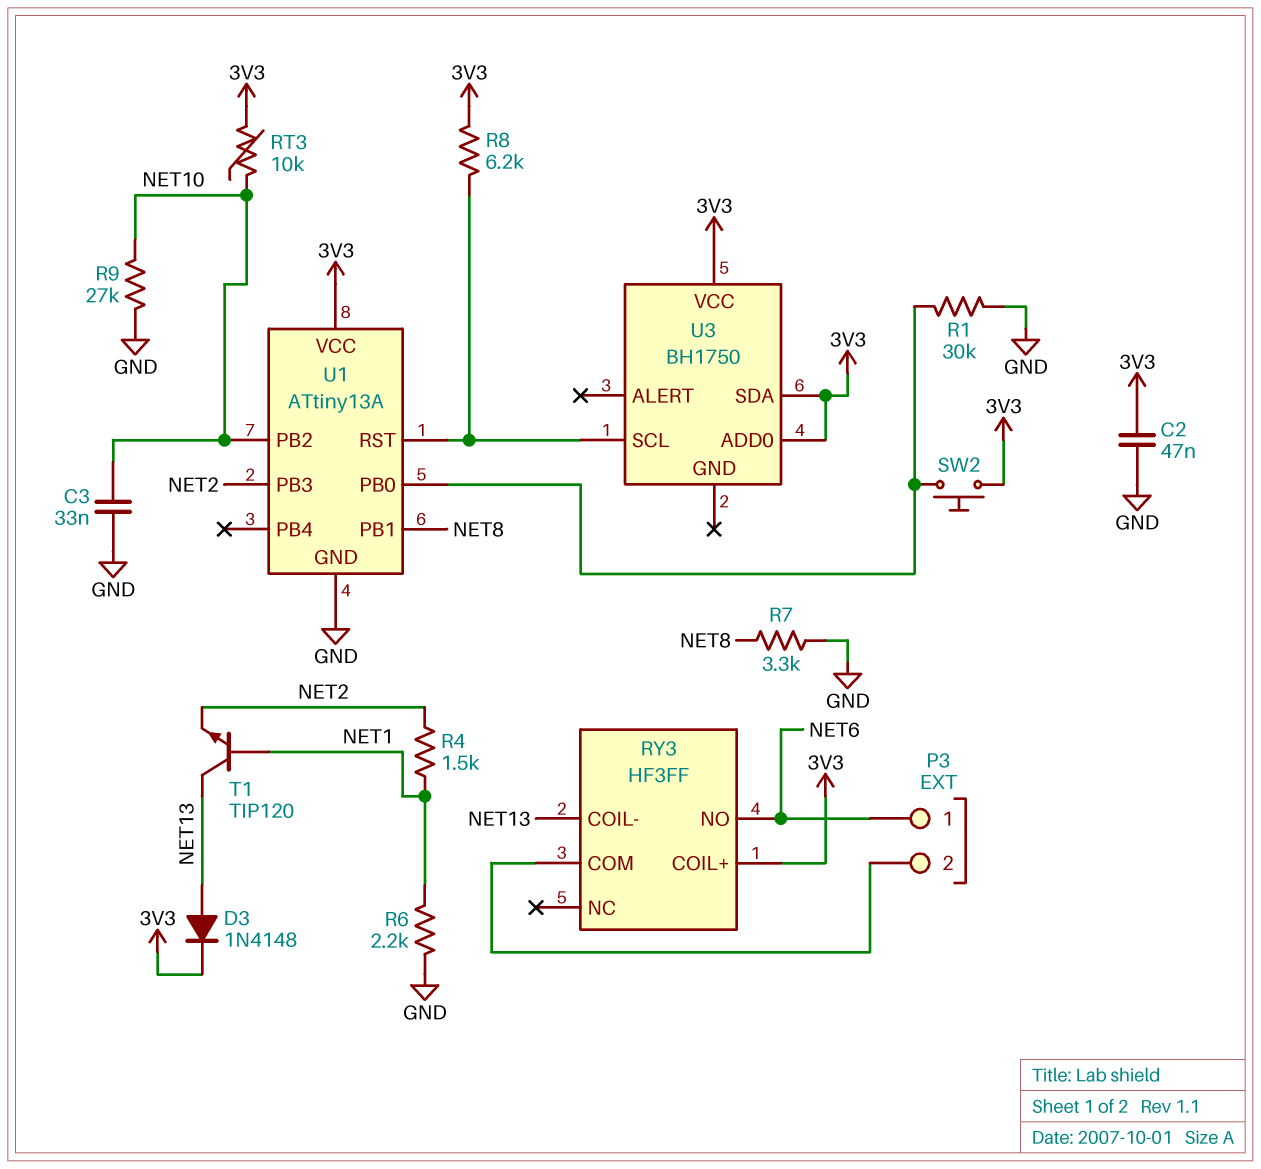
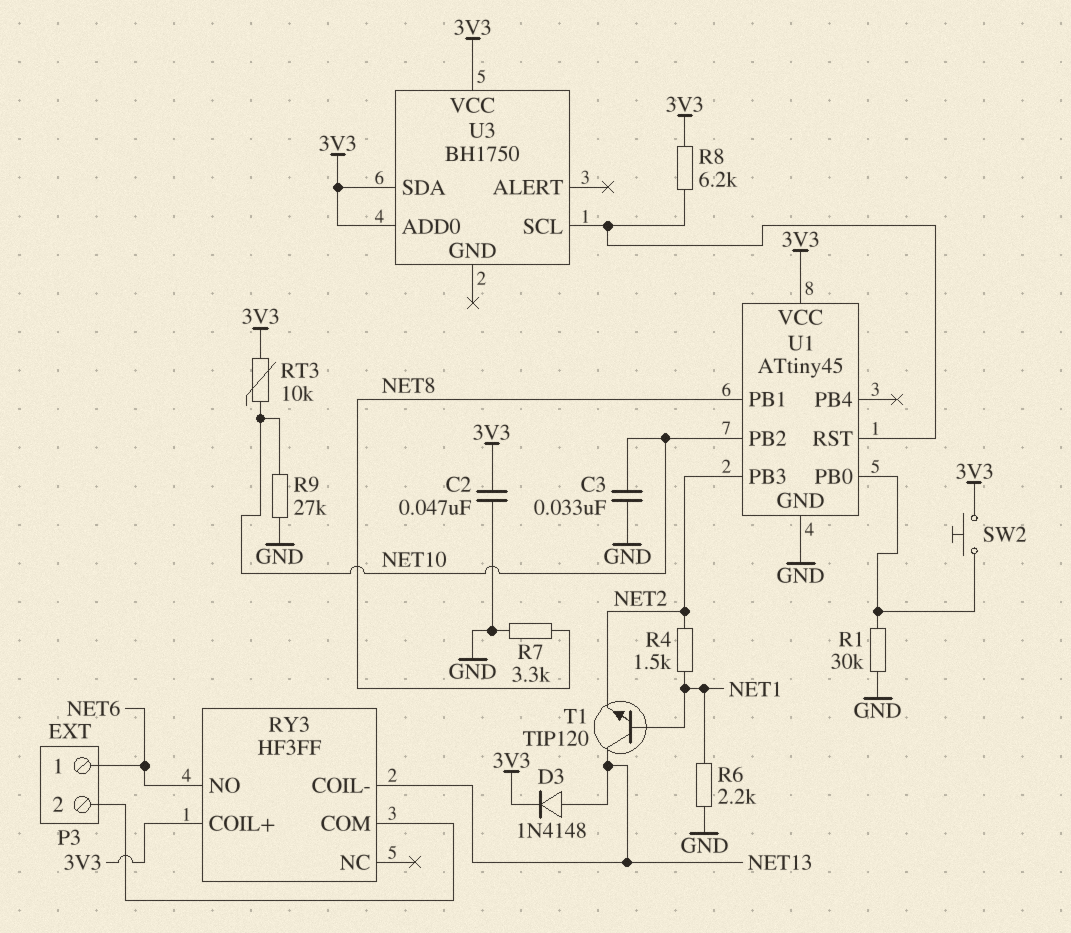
U1: ATtiny13A -> ATtiny45

